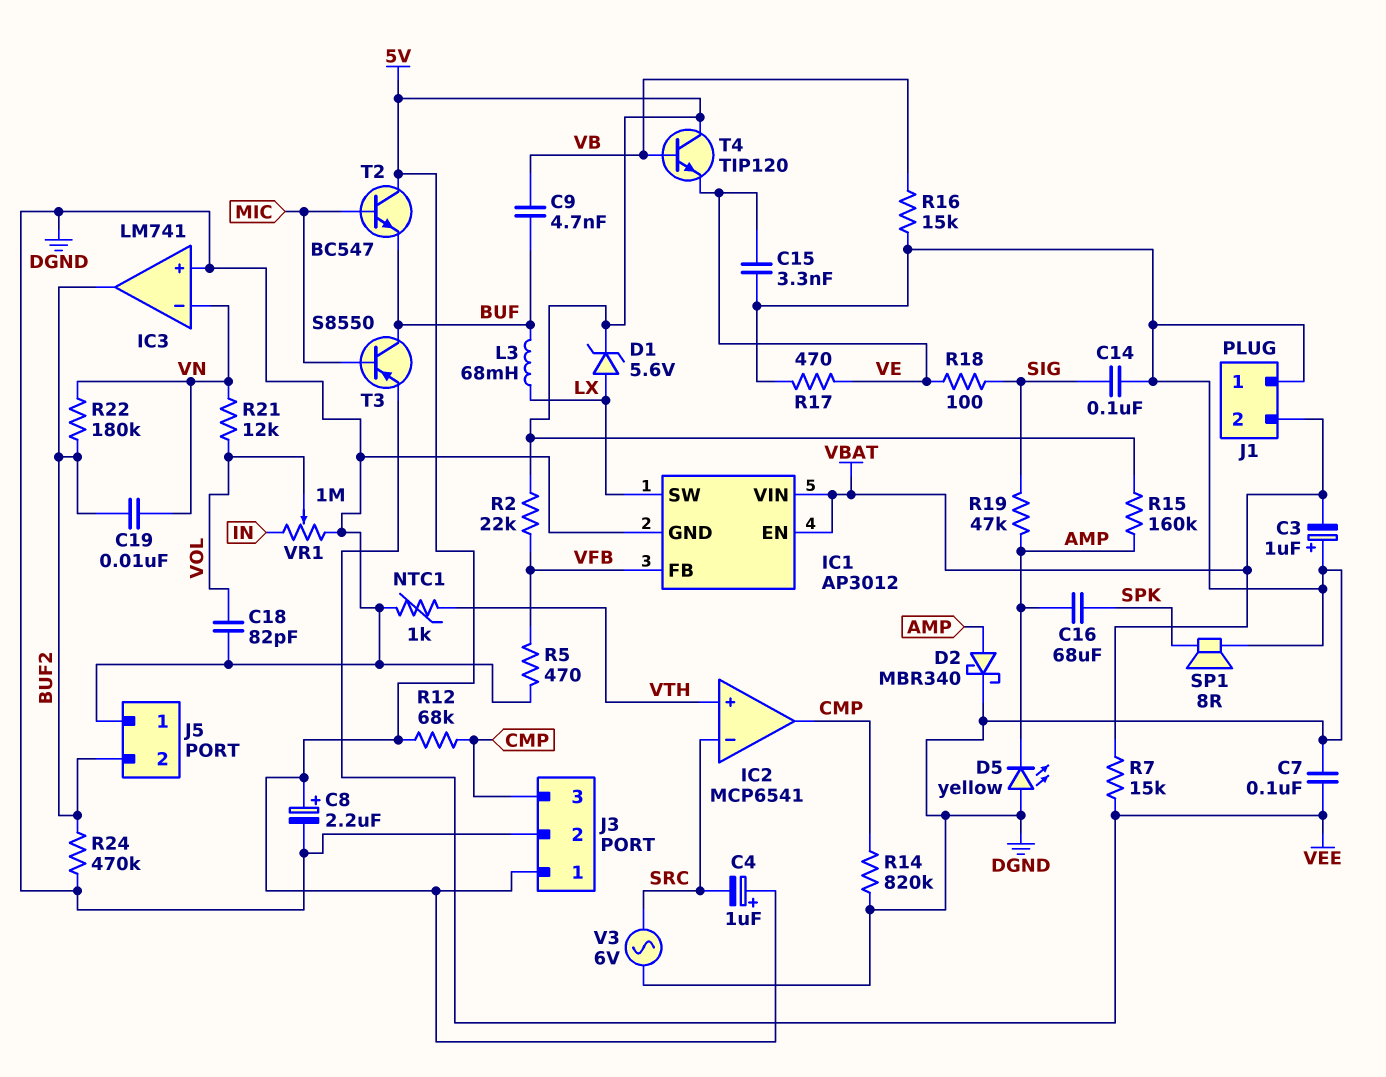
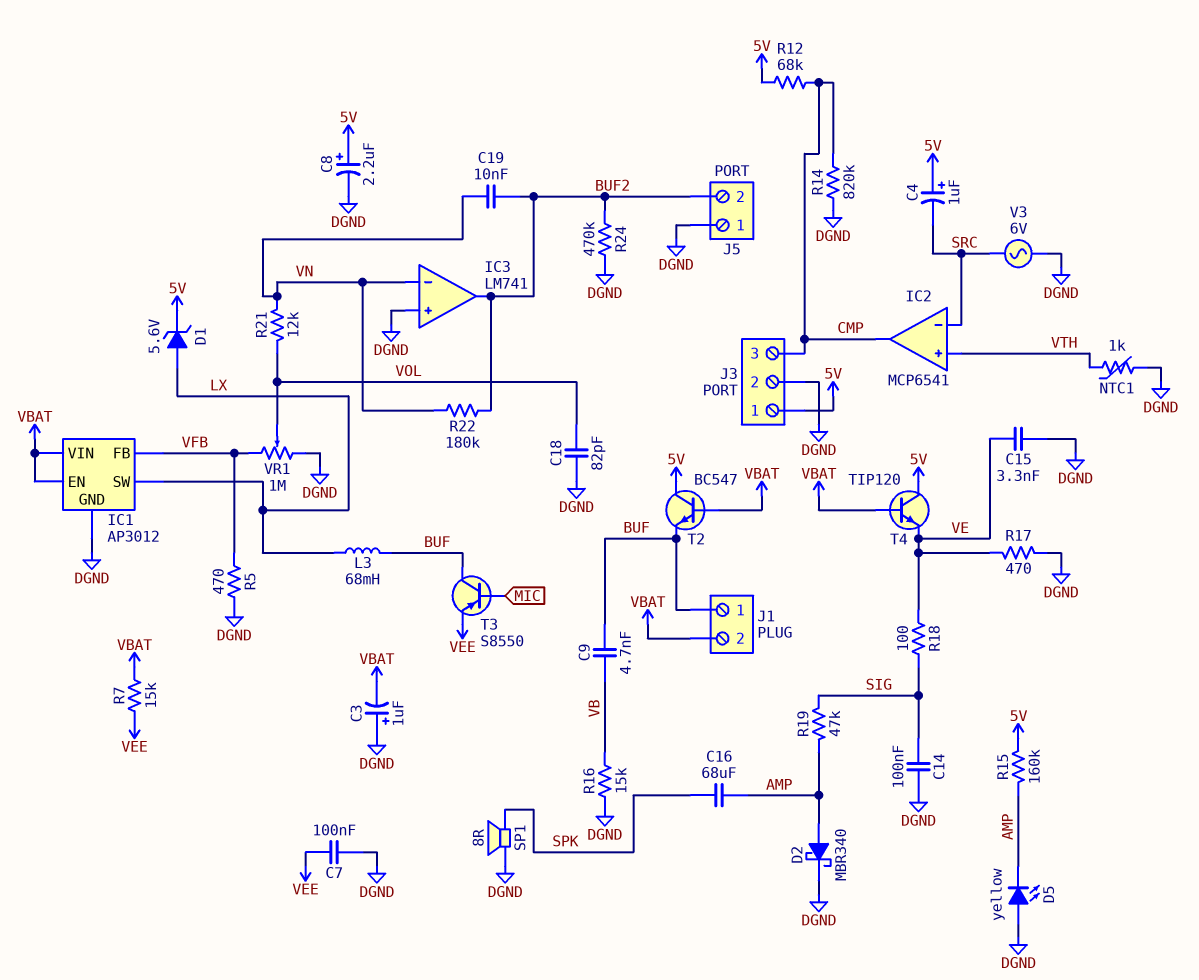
J1 pin 1: DGND -> BUF
R2: 22k (5V, VFB) -> none
T2: NPN BC547 (B MIC, C 5V, E BUF) -> NPN BC547 (B VBAT, C 5V, E BUF)
T4: NPN TIP120 (B VB, C 5V, E VE) -> NPN TIP120 (B VBAT, C 5V, E VE)
VR1: 1M (DGND, IN, wiper VOL) -> 1M (DGND, VFB, wiper VOL)

